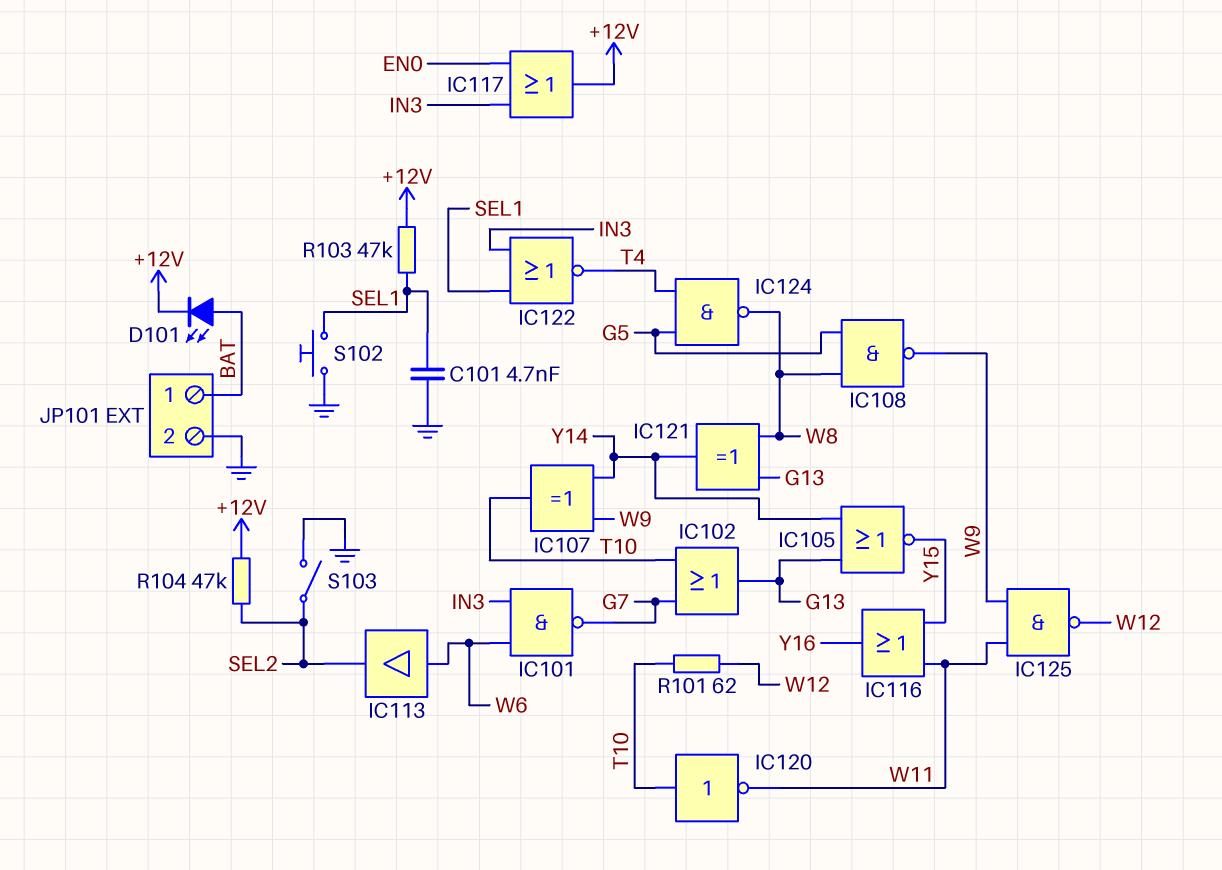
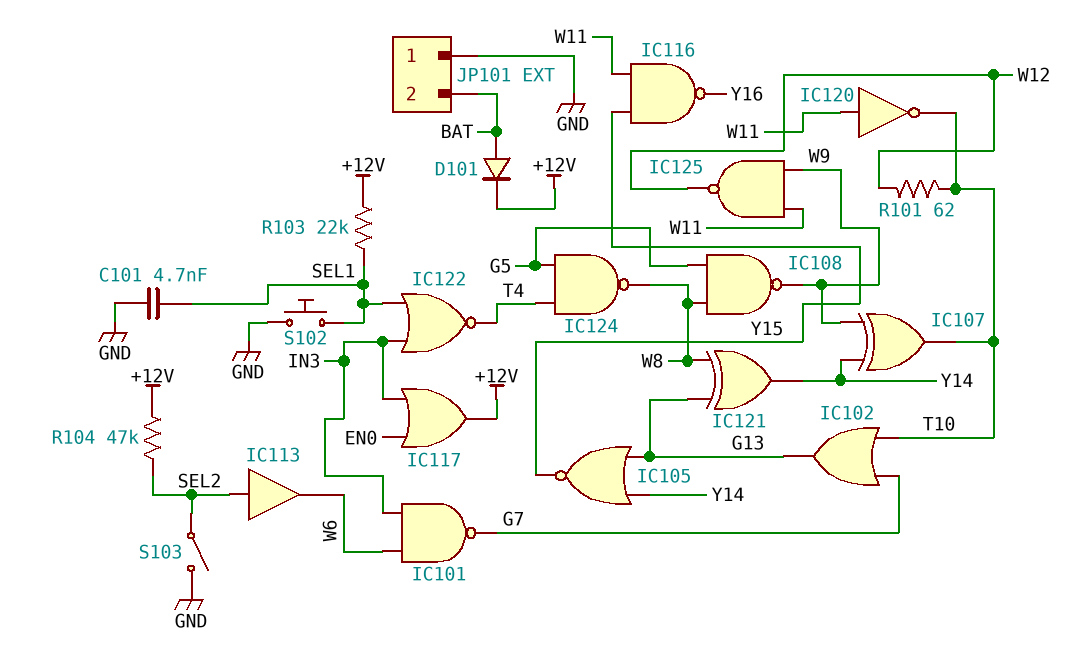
D101: LED (A BAT, K +12V) -> diode (A BAT, K +12V)
IC113: buffer (in W6, out SEL2) -> buffer (in SEL2, out W6)
IC116: OR (in W11, in Y15, out Y16) -> NAND (in W11, in Y15, out Y16)
IC120: NOT (in T10, out W11) -> NOT (in W11, out T10)
JP101 pin 1: BAT -> GND
JP101 pin 2: GND -> BAT
R103: 47k (+12V, SEL1) -> 22k (+12V, SEL1)

